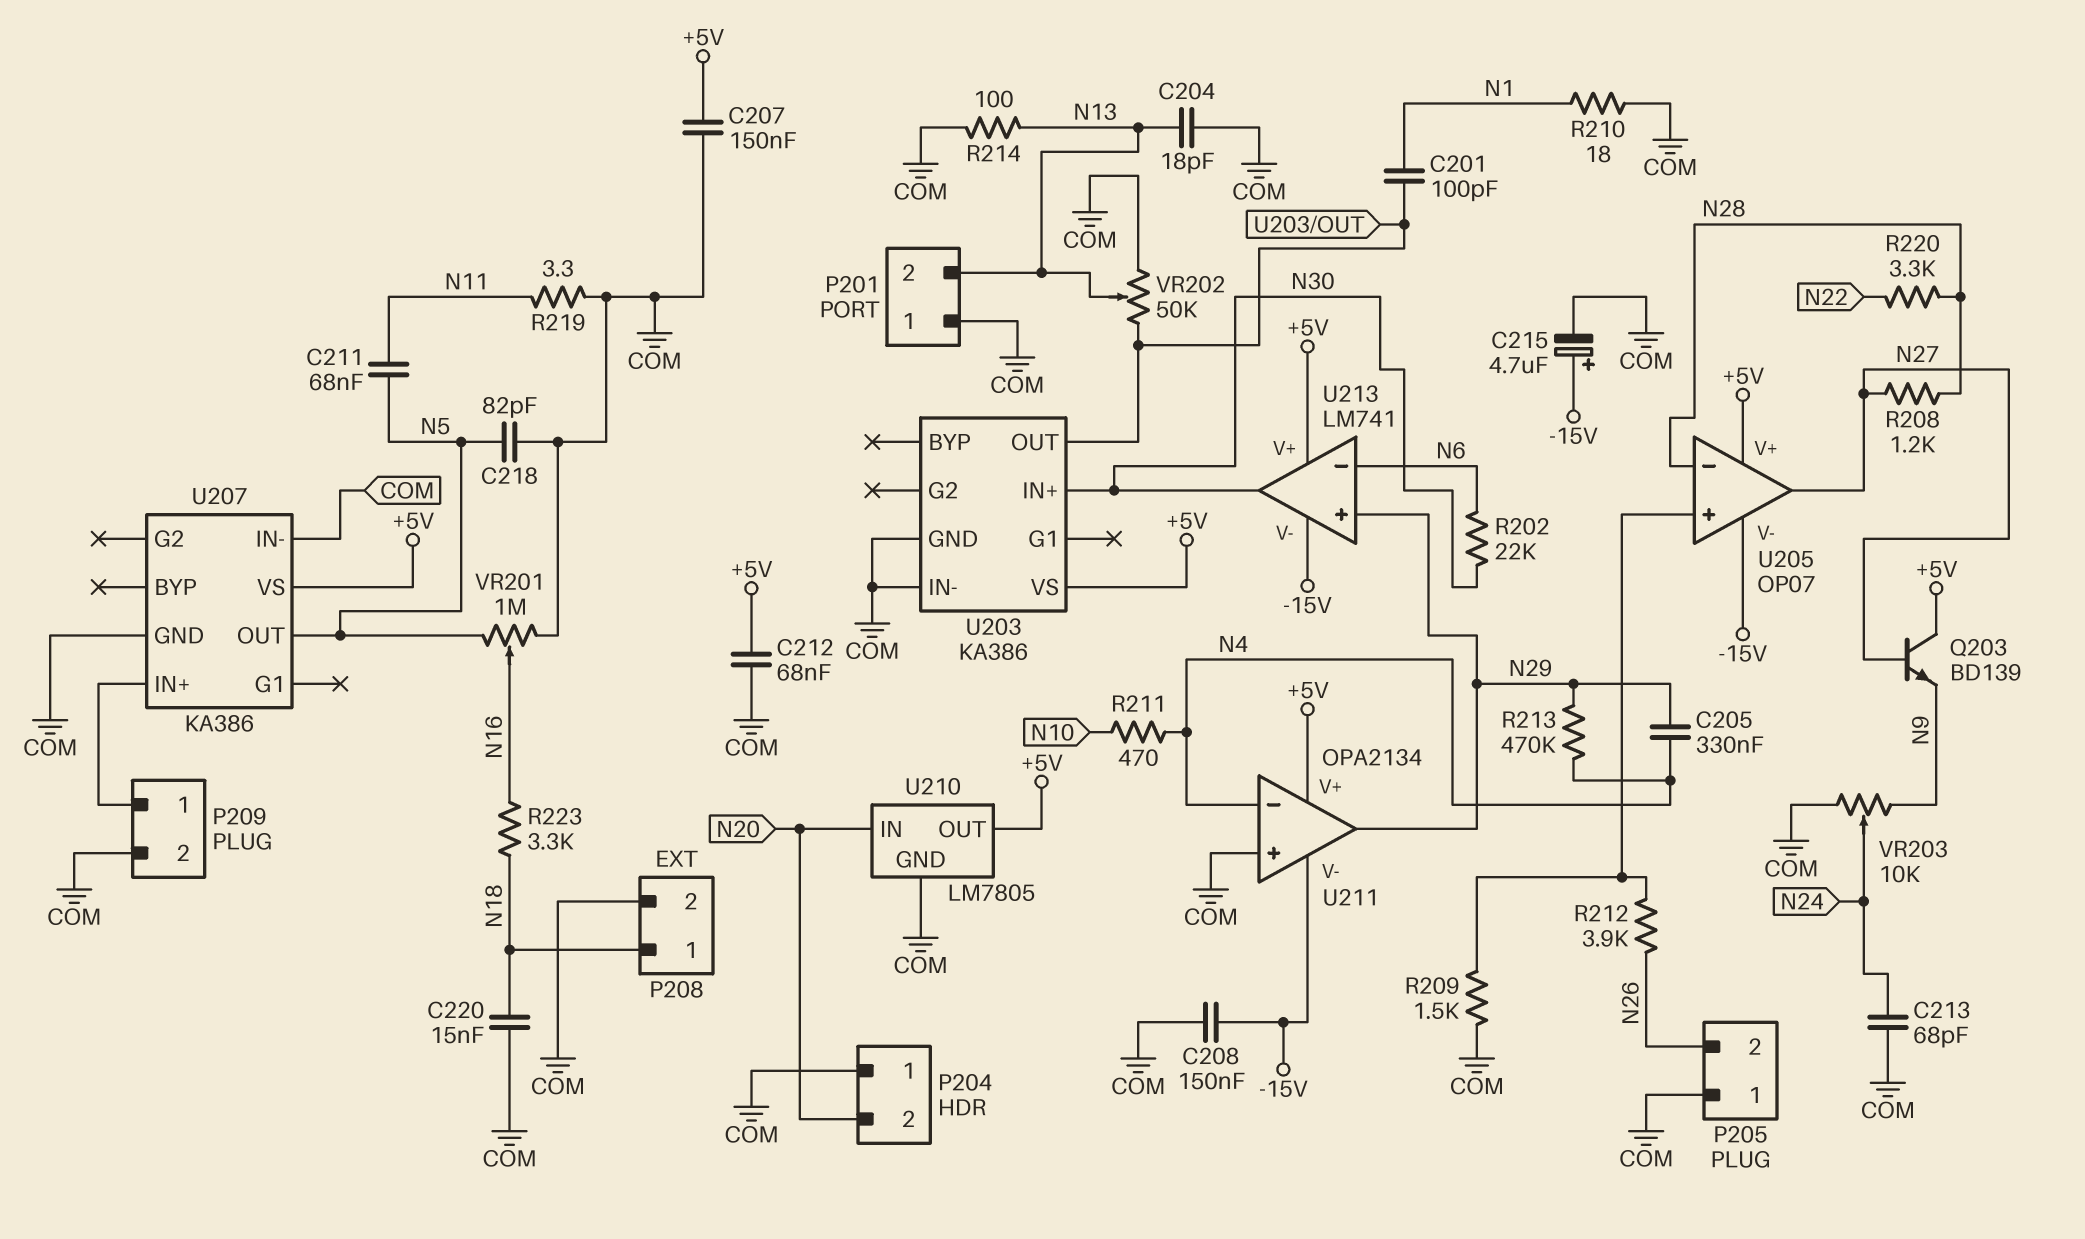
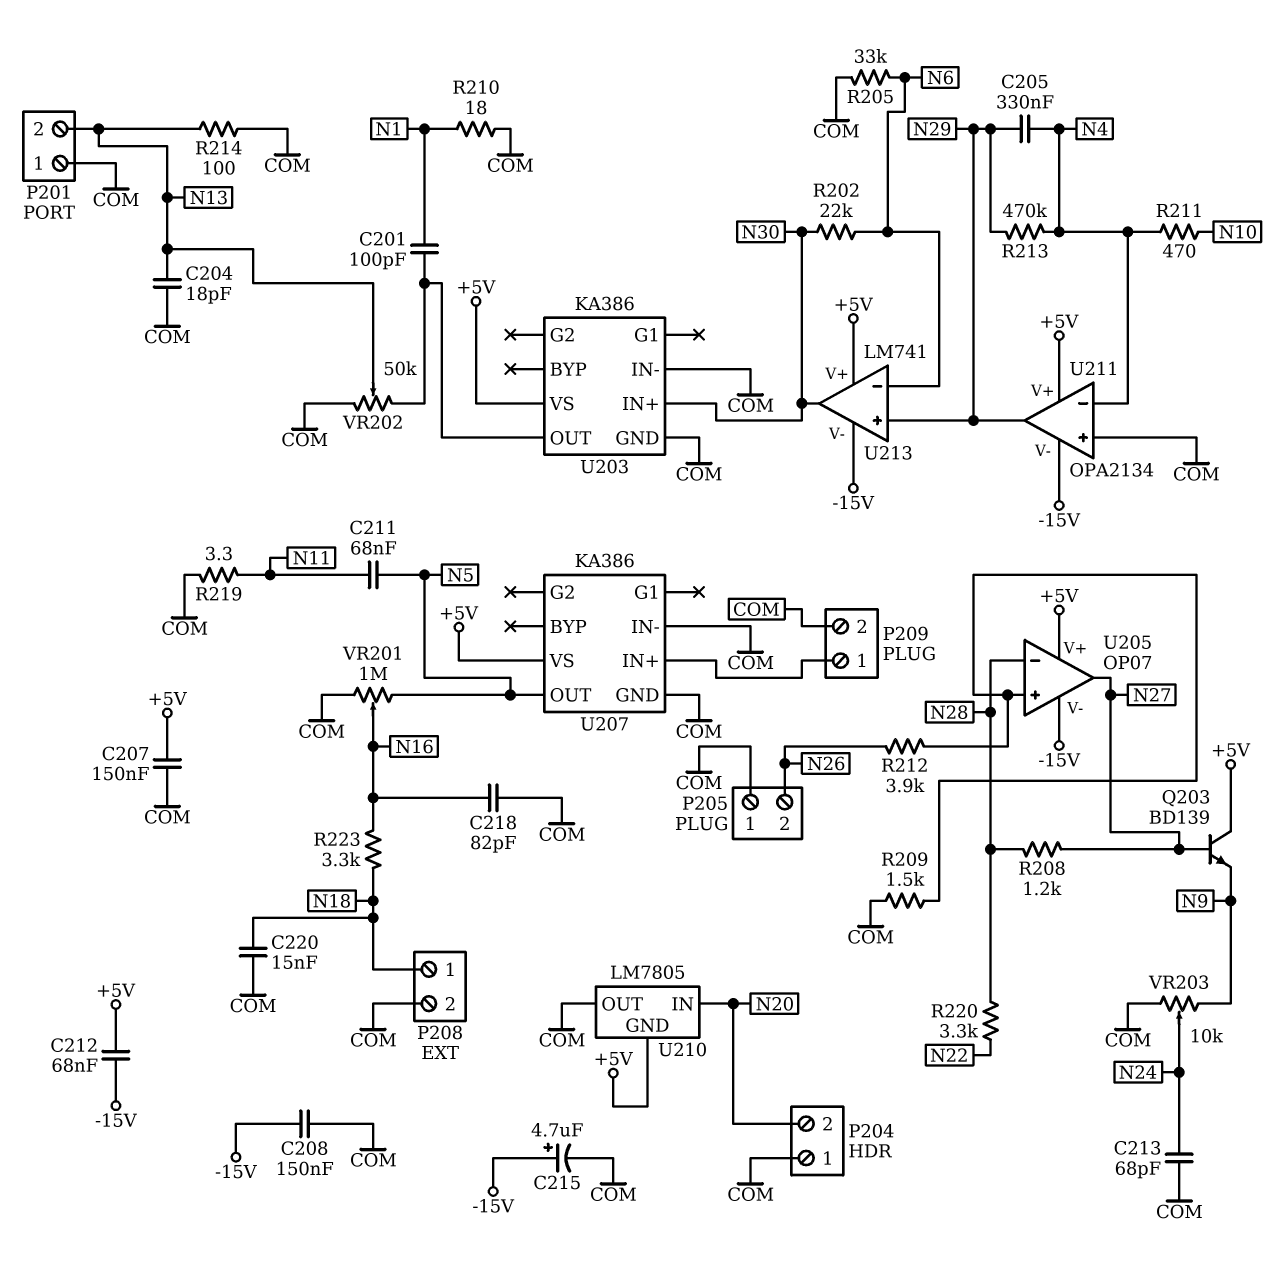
C212: 68nF (+5V, COM) -> 68nF (+5V, -15V)
C218: 82pF (COM, N5) -> 82pF (COM, N16)
R205: none -> 33k (COM, N6)
U210 pin GND: COM -> +5V
U210 pin OUT: +5V -> COM

